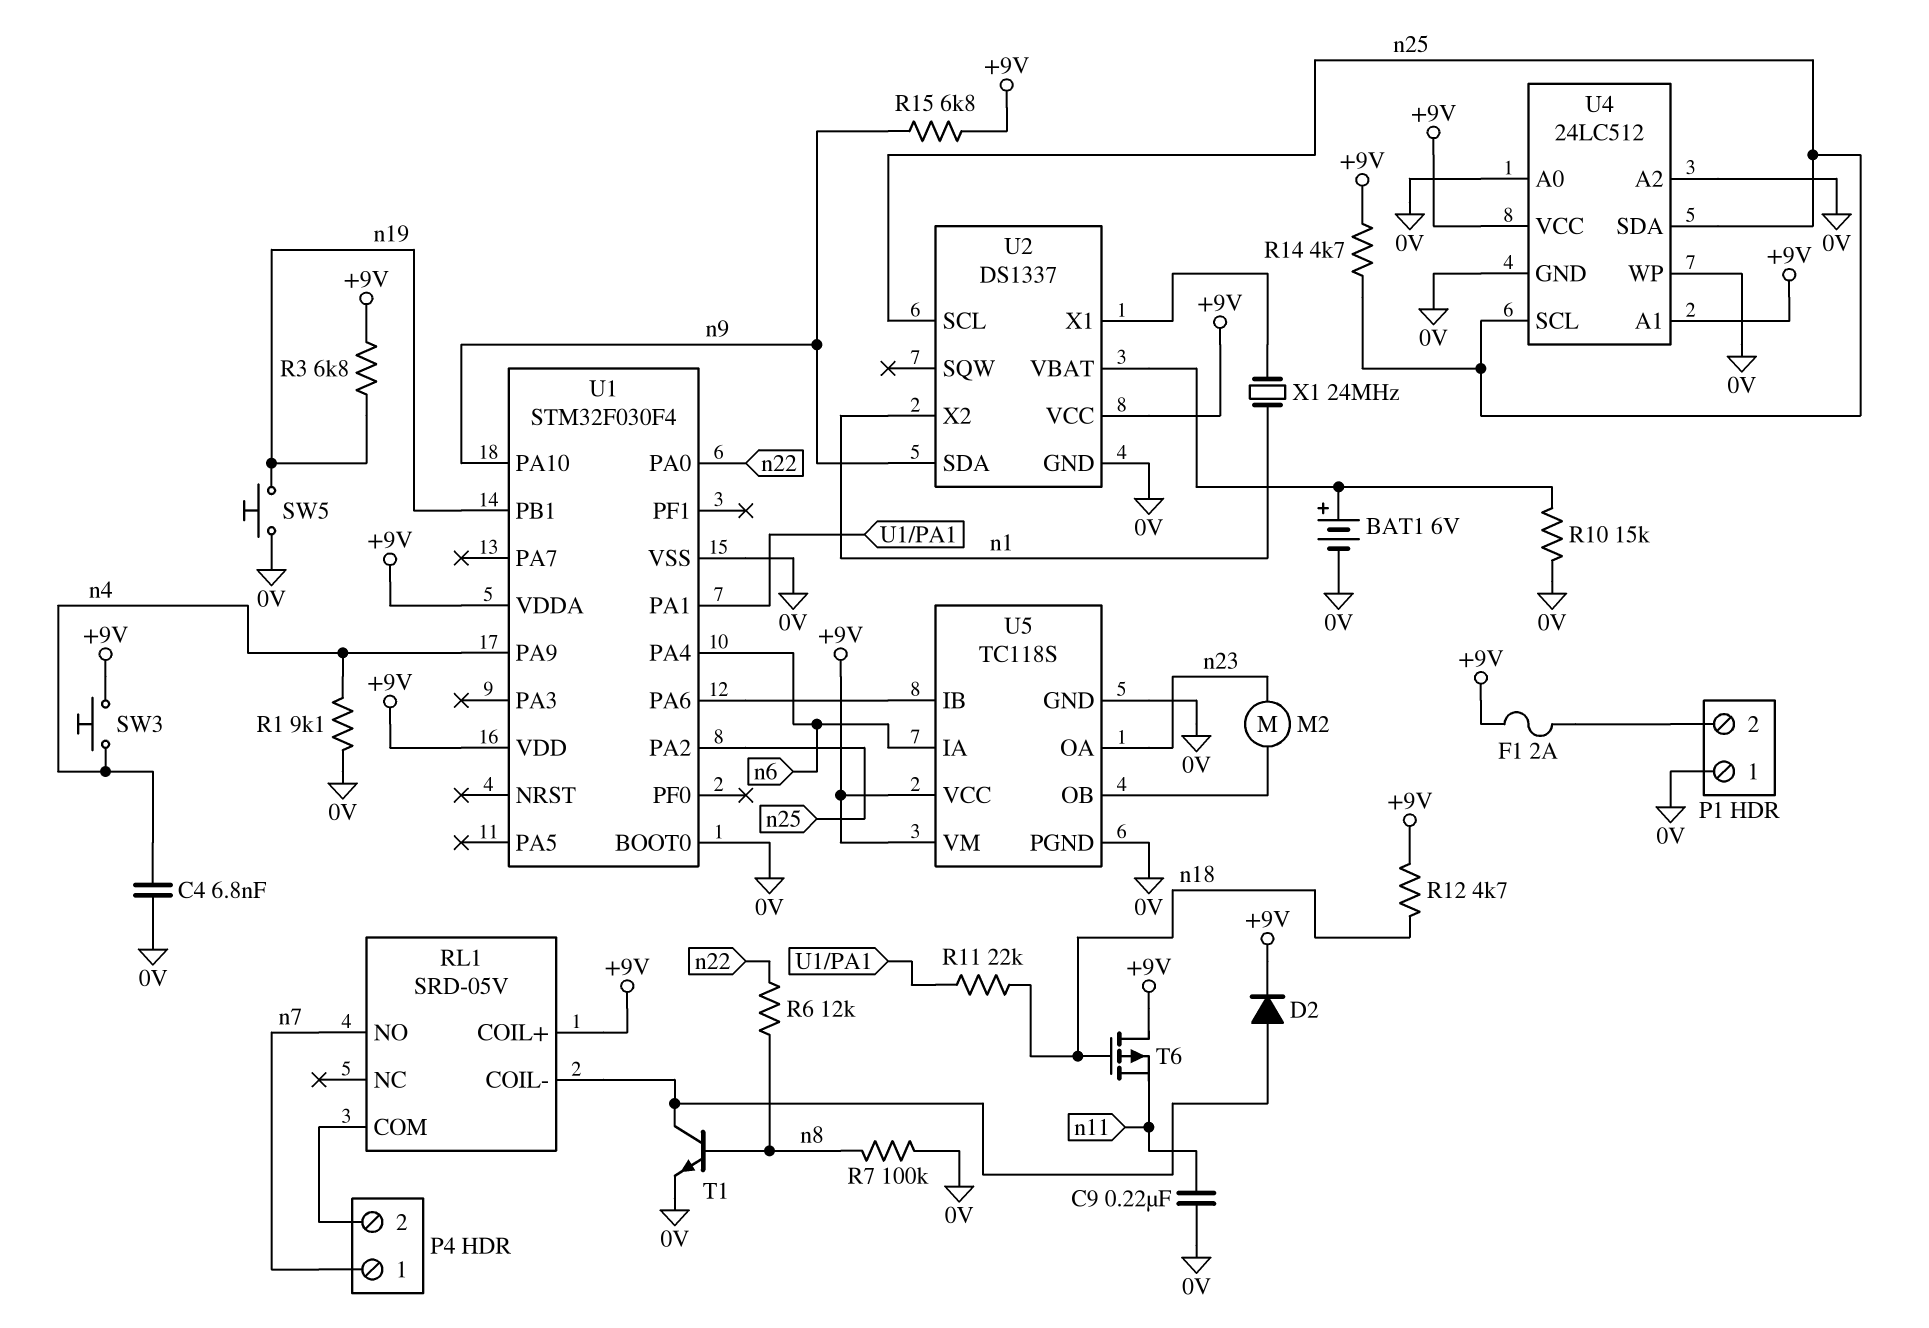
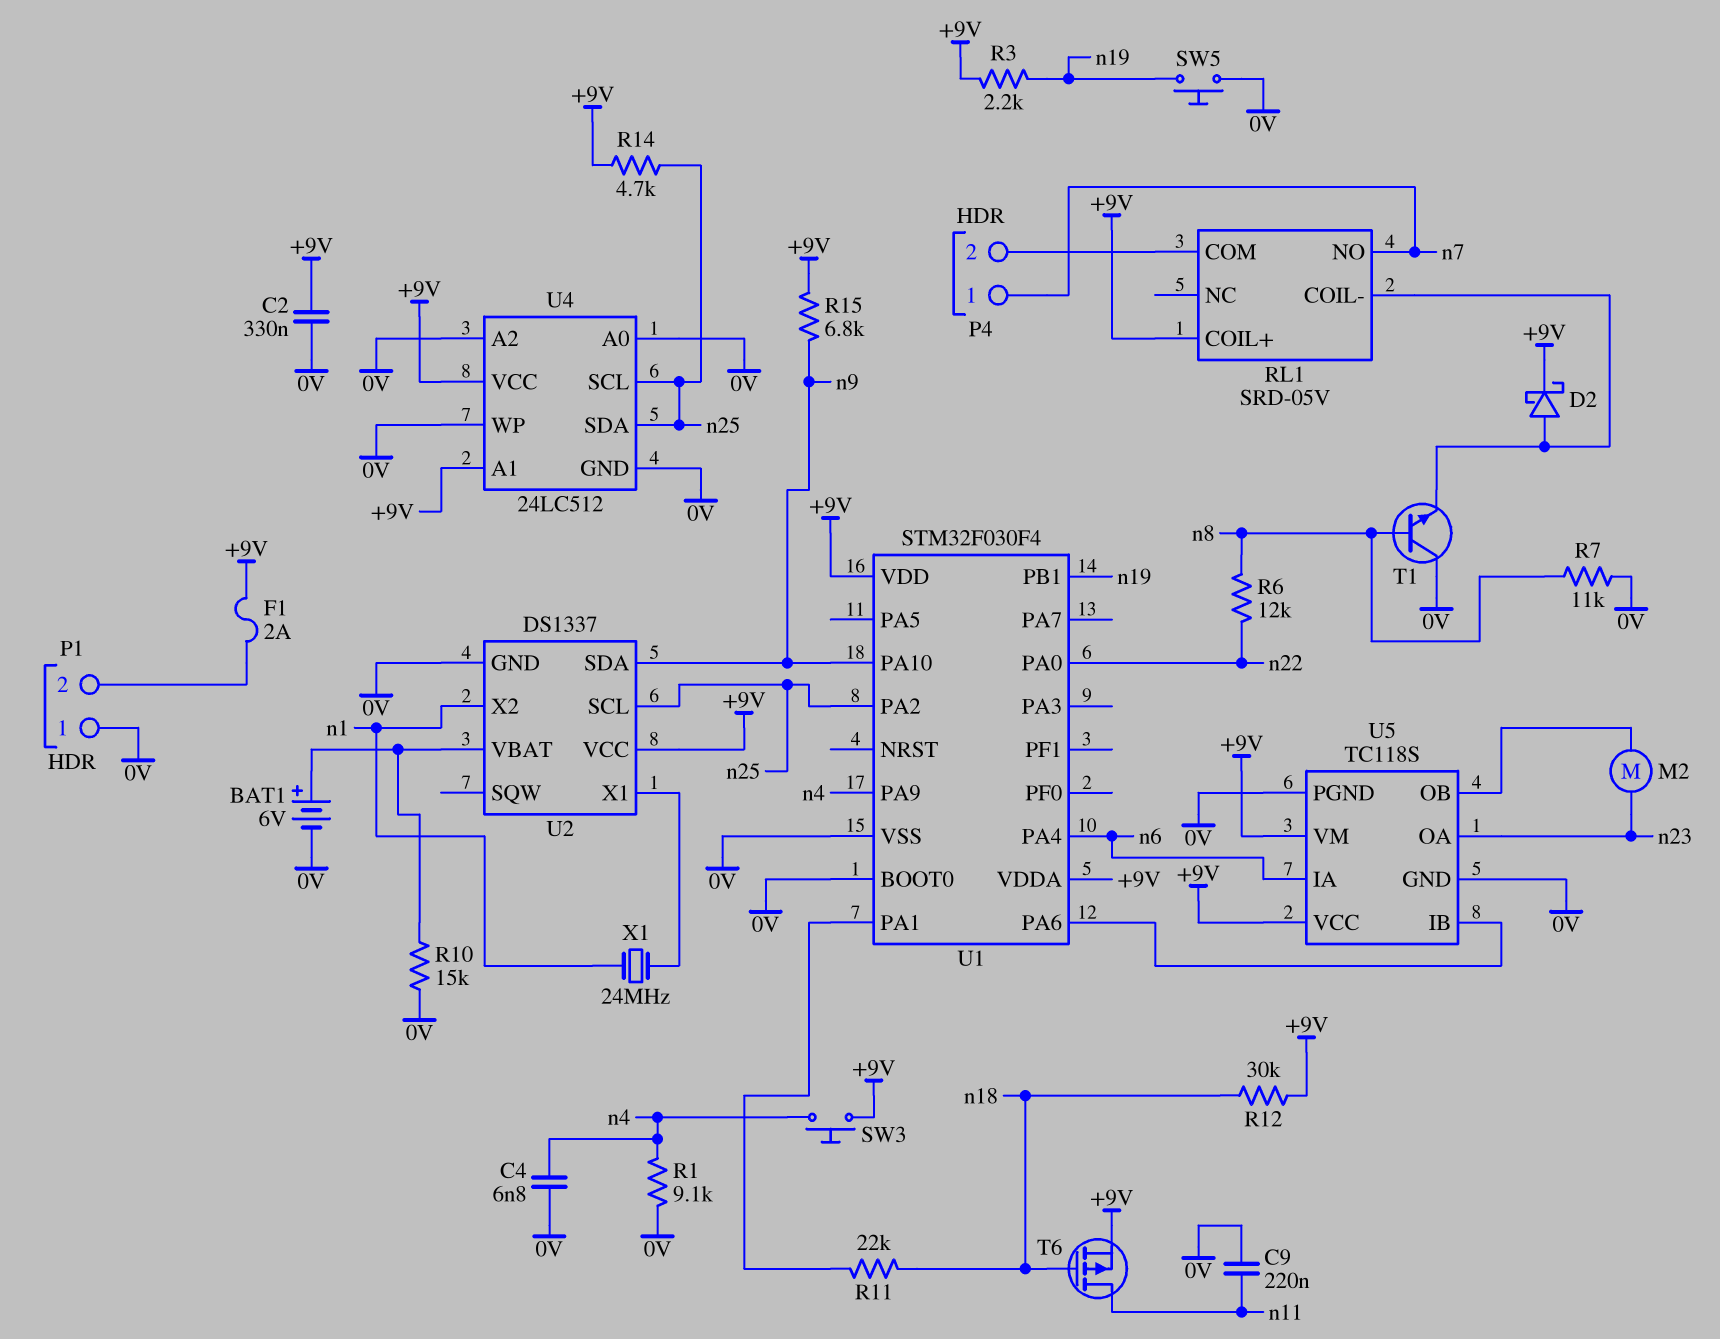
C2: none -> 330nF (+9V, 0V)
D2: diode (A RL1/COIL-, K +9V) -> schottky (A RL1/COIL-, K +9V)
R3: 6.8k (+9V, n19) -> 2.2k (+9V, n19)
R7: 100k (0V, n8) -> 11k (0V, n8)
R12: 4.7k (+9V, n18) -> 30k (+9V, n18)
T1: NPN (B n8, C RL1/COIL-, E 0V) -> NPN (B n8, C 0V, E RL1/COIL-)
T6: PMOS (G n18, D +9V, S n11) -> PMOS (G n18, D n11, S +9V)

